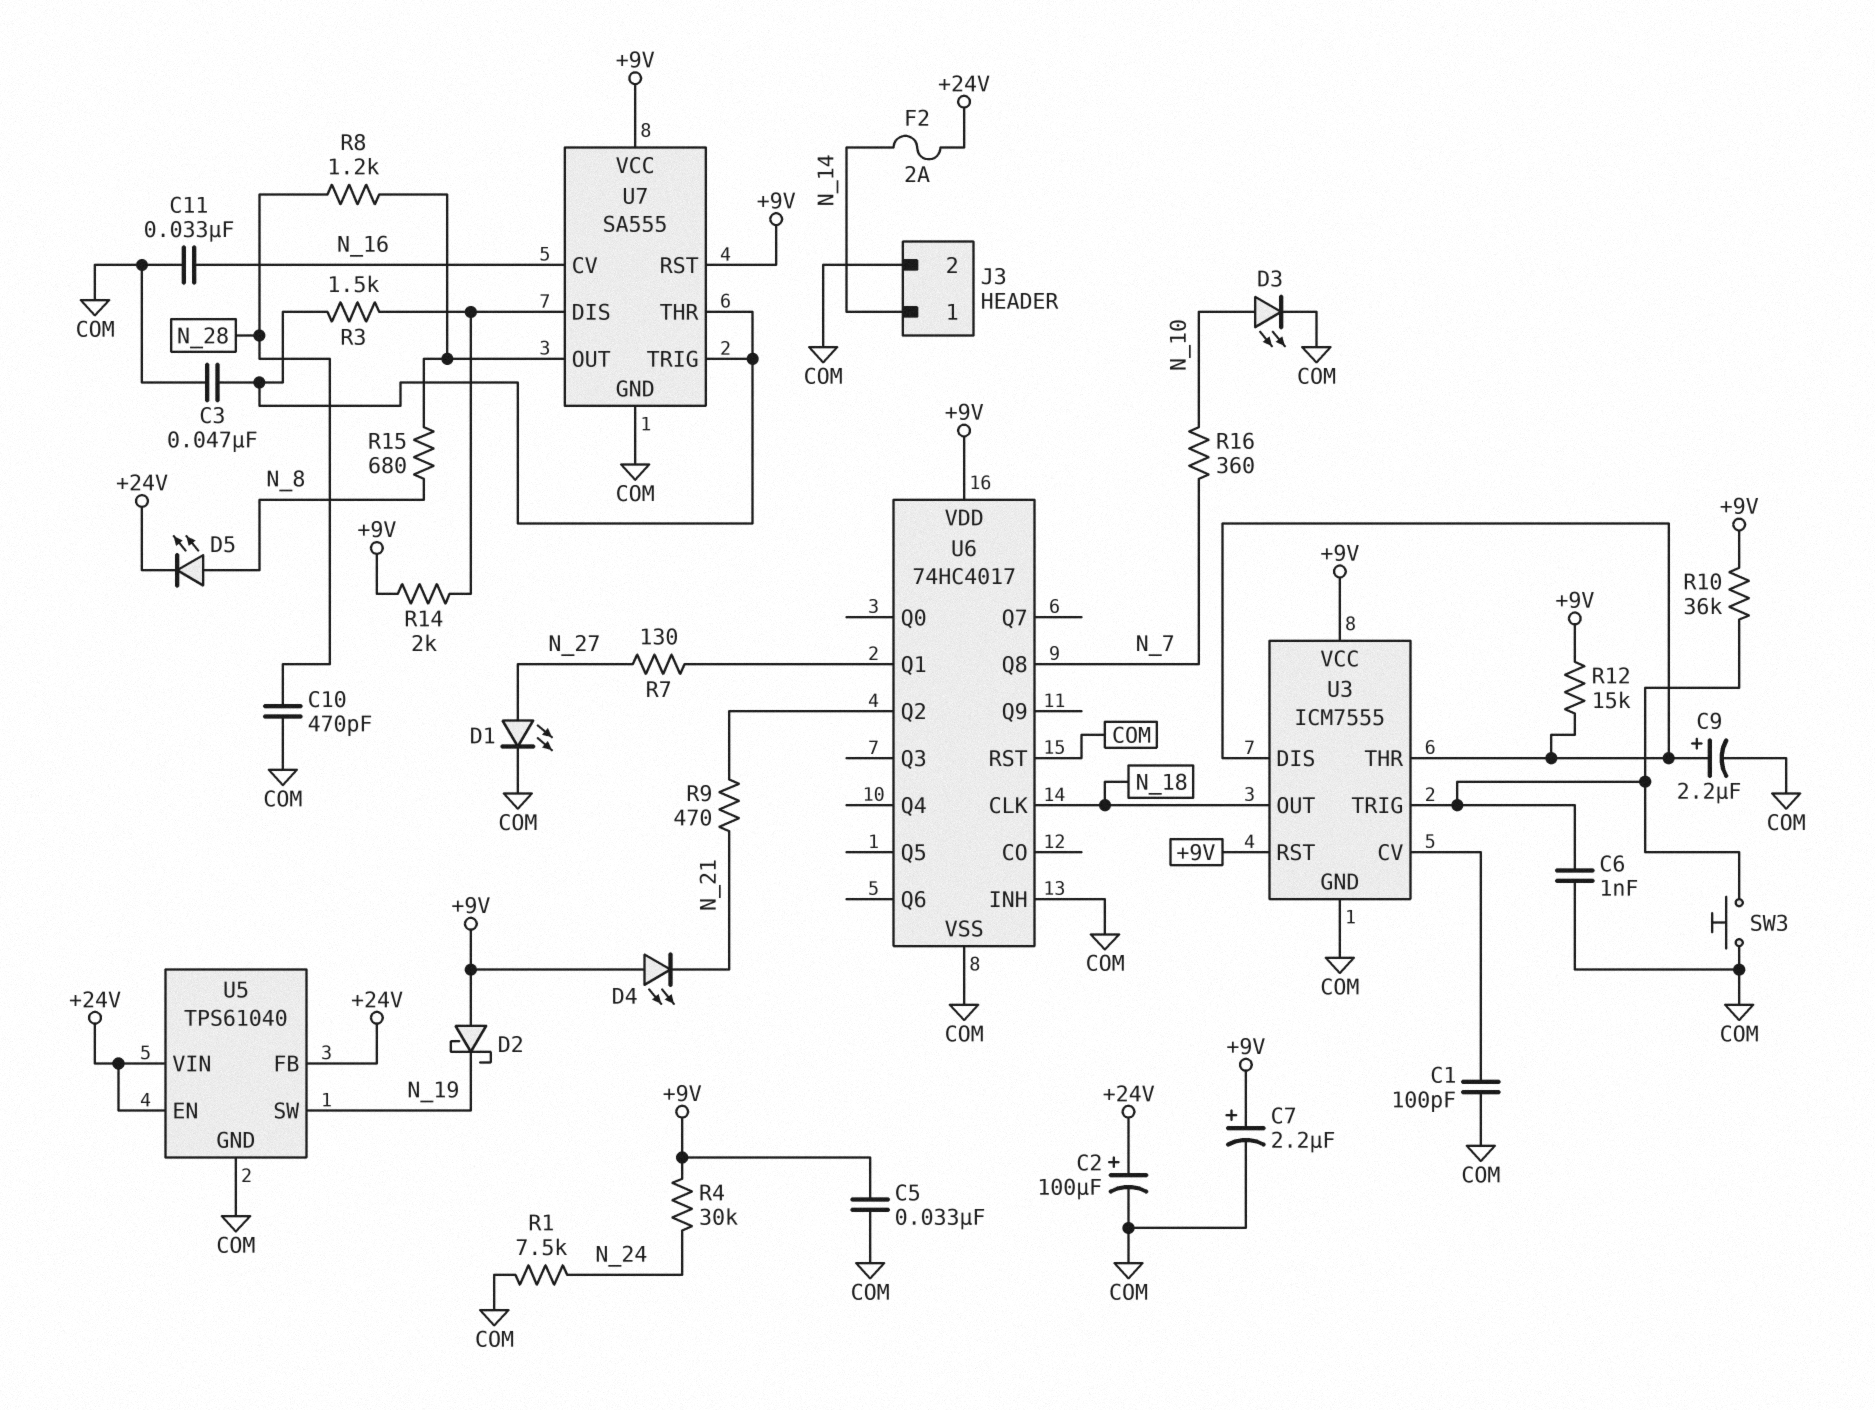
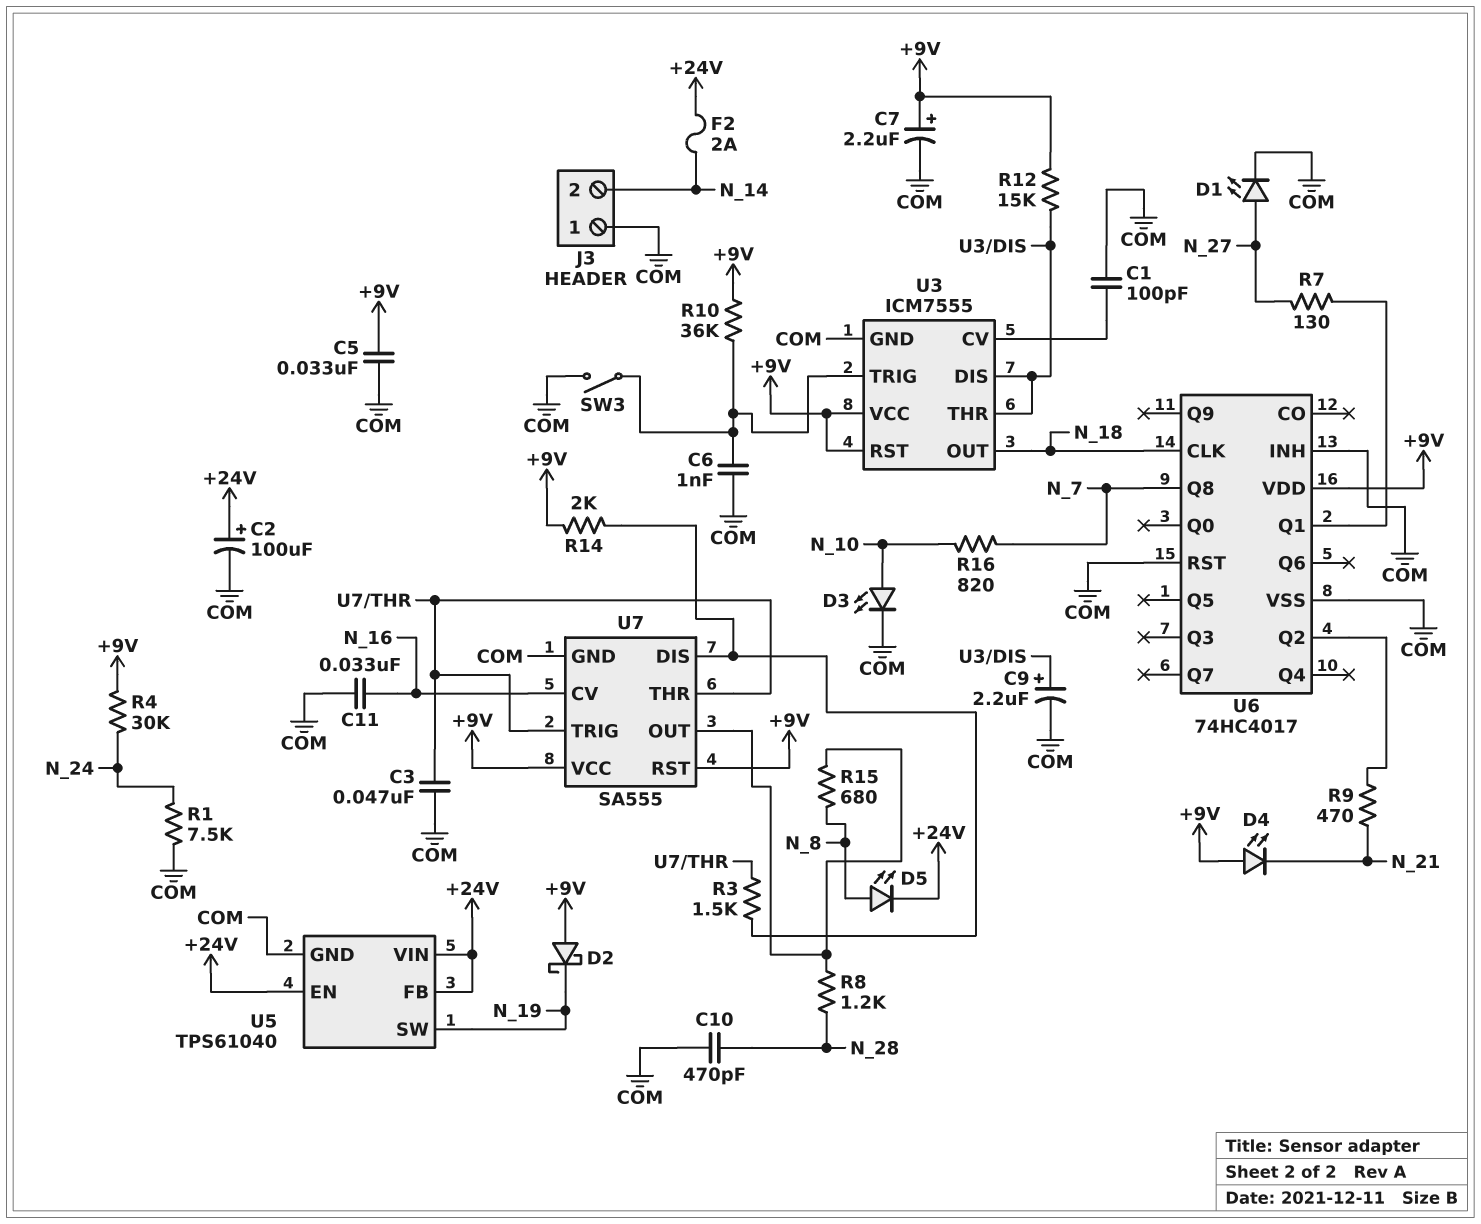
J3 pin 1: N_14 -> COM
J3 pin 2: COM -> N_14
R16: 360 (N_7, N_10) -> 820 (N_7, N_10)
SW3: button (COM, U3/TRIG) -> switch (COM, U3/TRIG)

